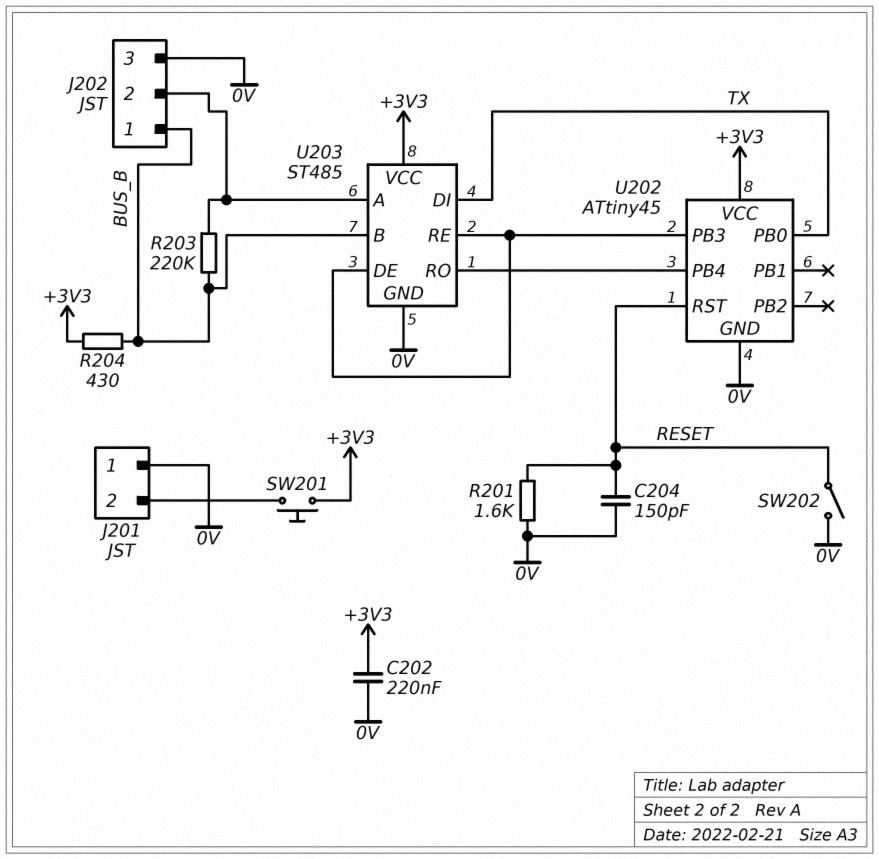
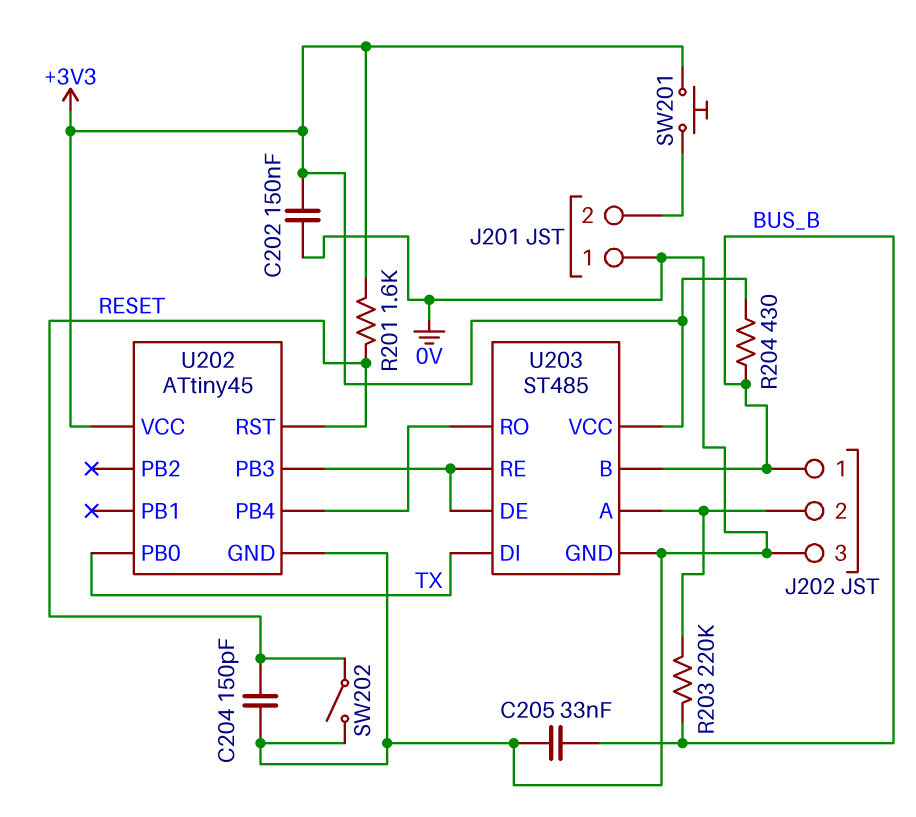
C202: 220nF (+3V3, 0V) -> 150nF (+3V3, 0V)
C205: none -> 33nF (0V, BUS_B)
R201: 1.6k (0V, RESET) -> 1.6k (+3V3, RESET)

